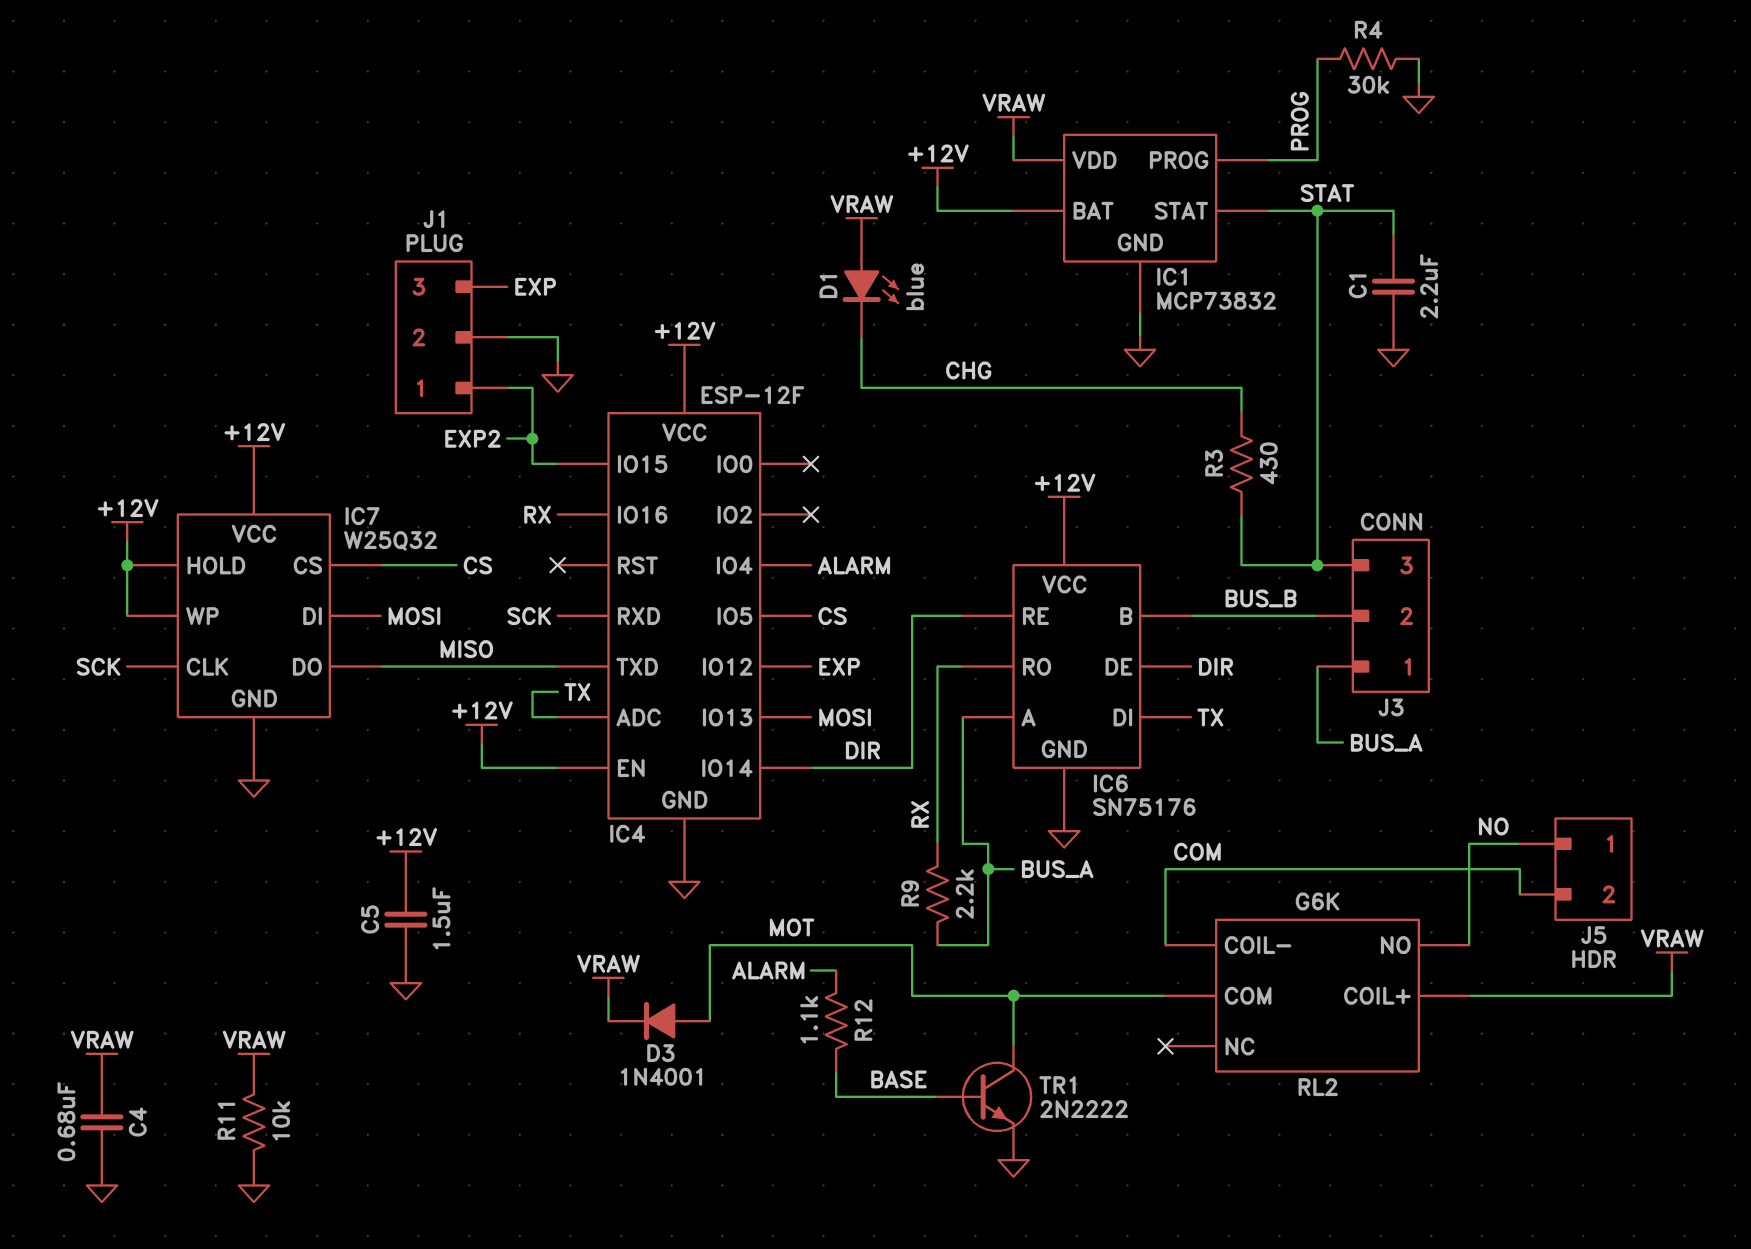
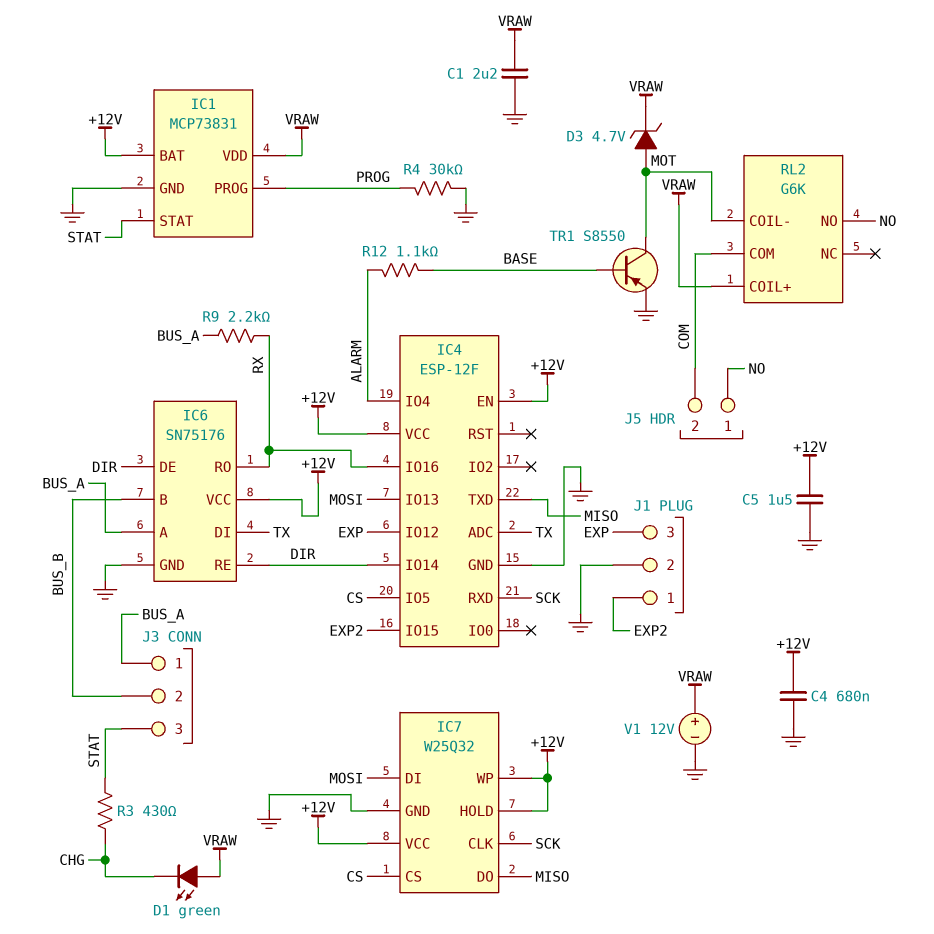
C1: 2.2uF (GND, STAT) -> 2.2uF (GND, VRAW)
C4: 680nF (GND, VRAW) -> 680nF (+12V, GND)
D1: LED blue (A VRAW, K CHG) -> LED green (A VRAW, K CHG)
D3: diode 1N4001 (A MOT, K VRAW) -> zener 4.7V (A MOT, K VRAW)
IC1: MCP73832 -> MCP73831
R11: 10k (GND, VRAW) -> none
RL2 pin COIL-: COM -> MOT
RL2 pin COM: MOT -> COM
TR1: NPN 2N2222 (B BASE, C MOT, E GND) -> PNP S8550 (B BASE, C MOT, E GND)
V1: none -> 12V (plus VRAW, minus GND)

